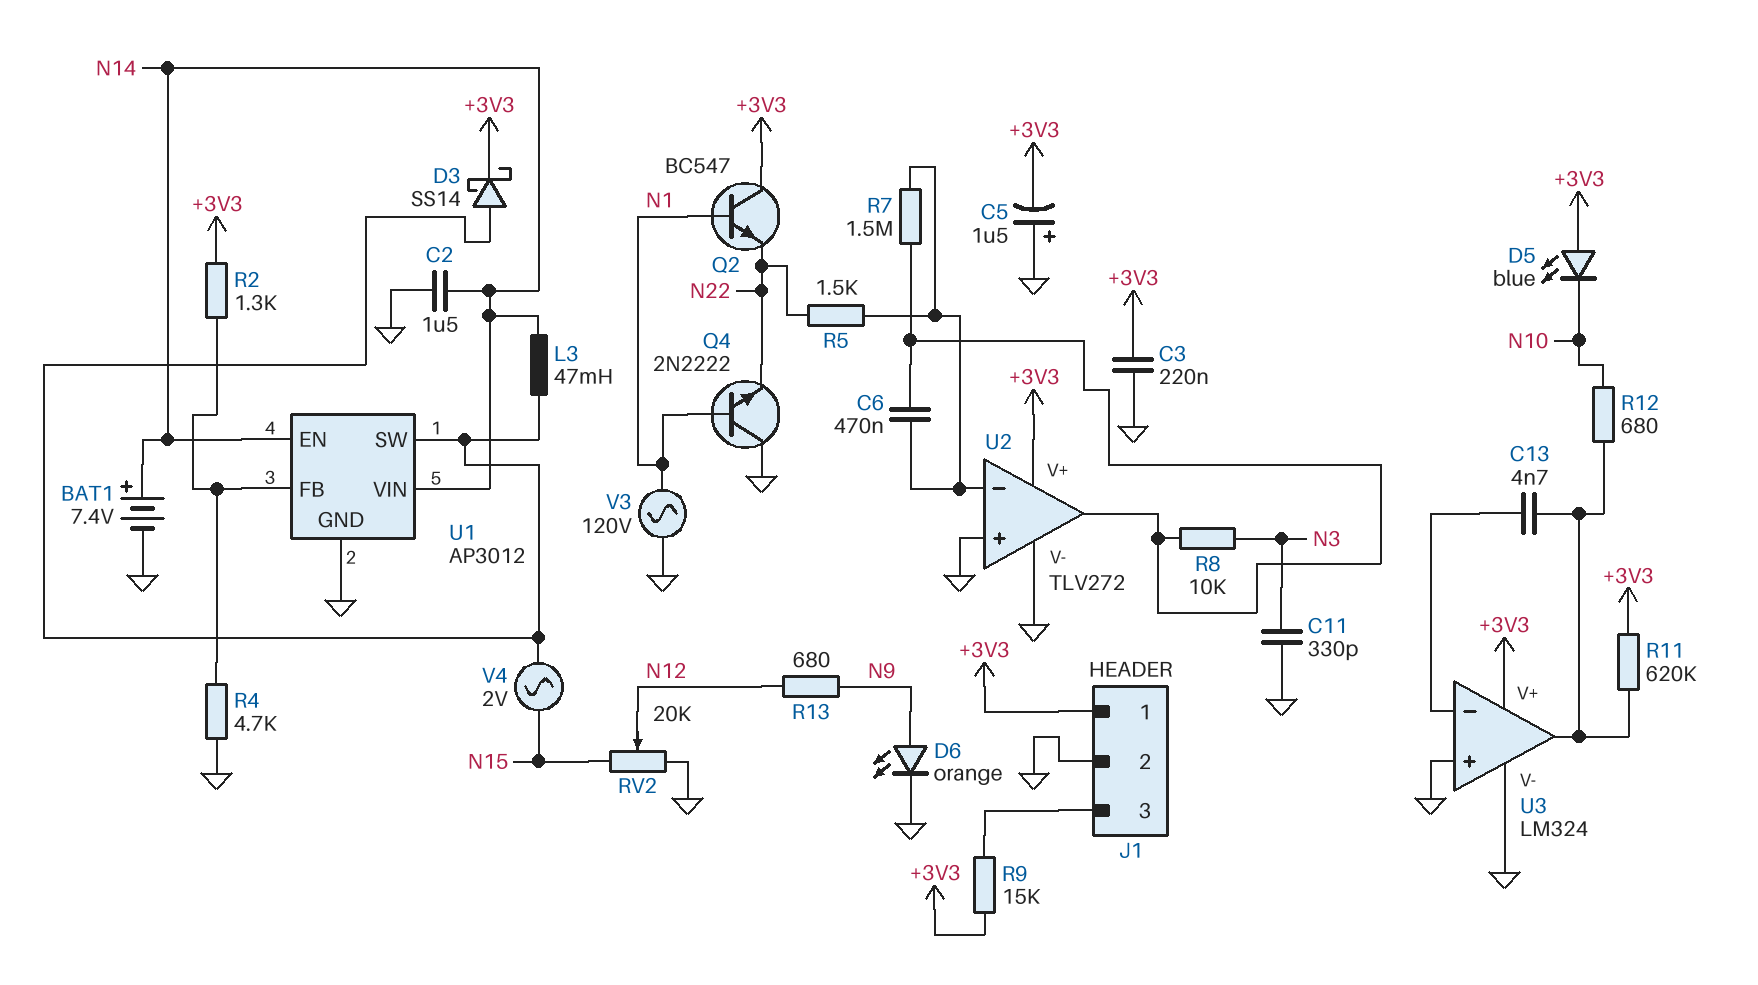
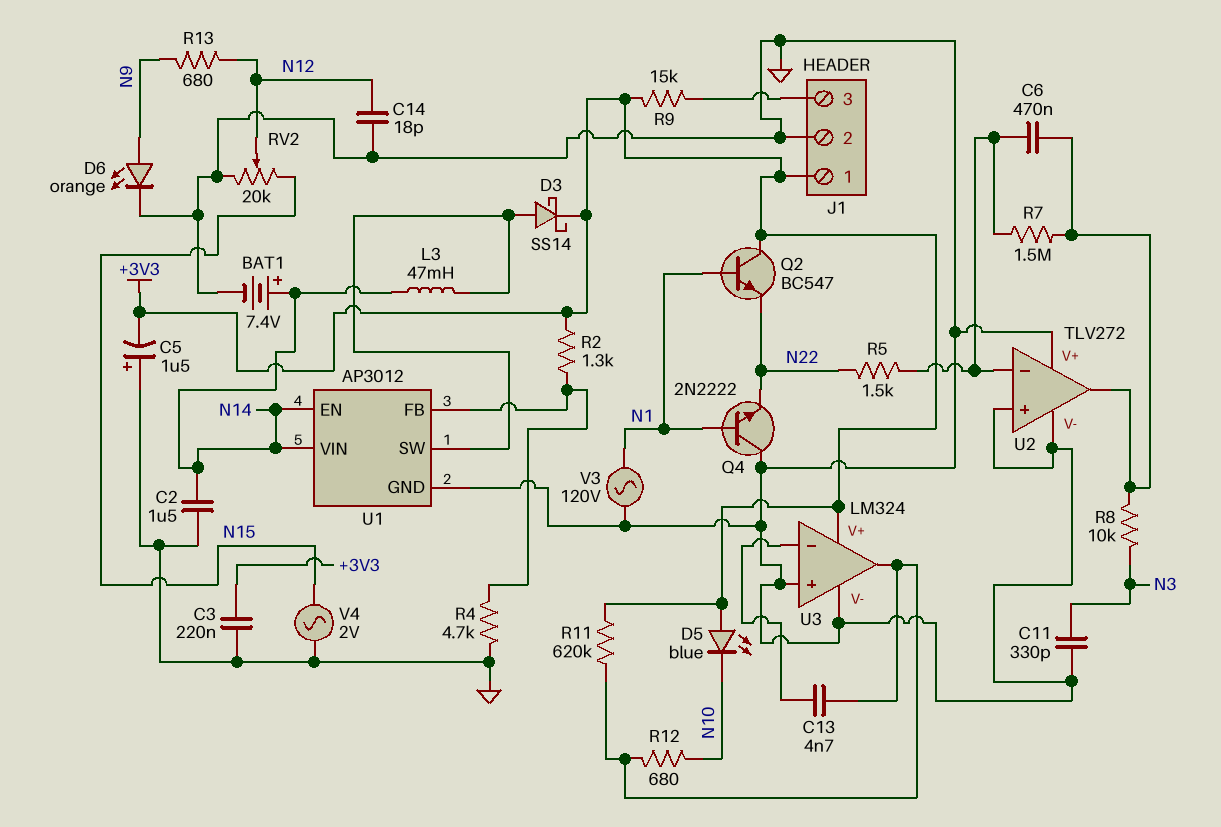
C14: none -> 18pF (GND, N12)
U2 pin V+: +3V3 -> GND
V4: AC 2V (N15, U1/SW) -> AC 2V (GND, N15)

